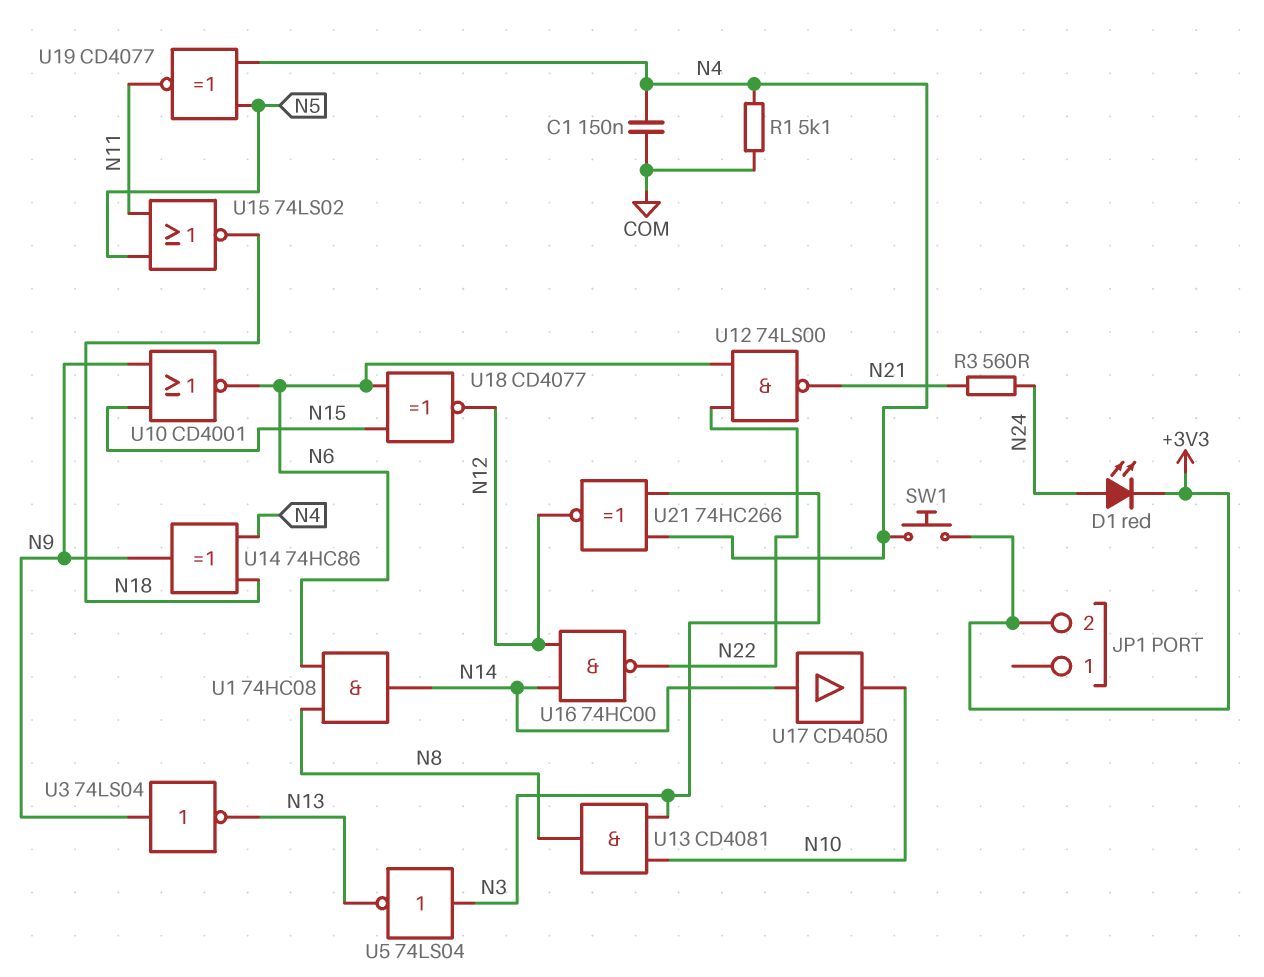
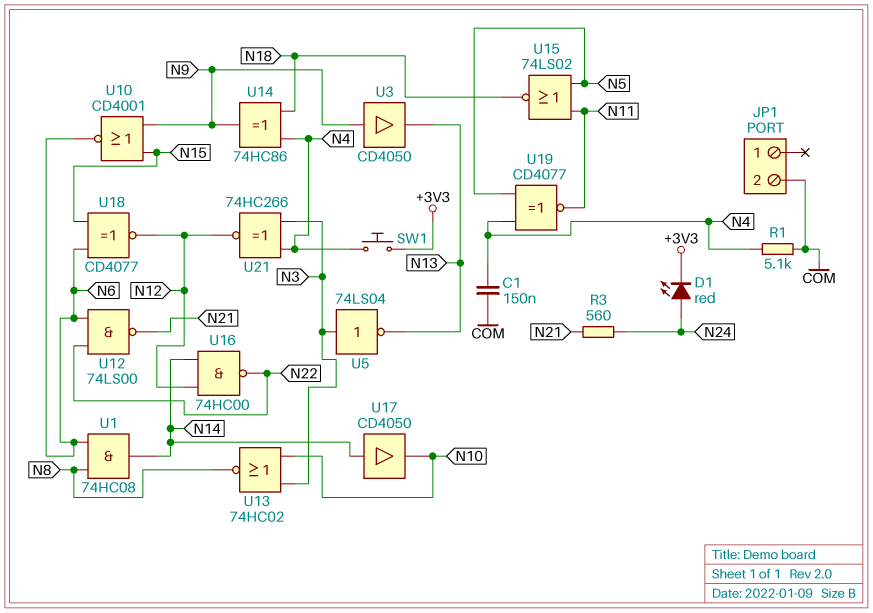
JP1 pin 2: +3V3 -> COM
U3: NOT 74LS04 (in N9, out N13) -> buffer CD4050 (in N9, out N13)
U13: AND CD4081 (in N3, in N10, out N8) -> NOR 74HC02 (in N3, in N10, out N8)

